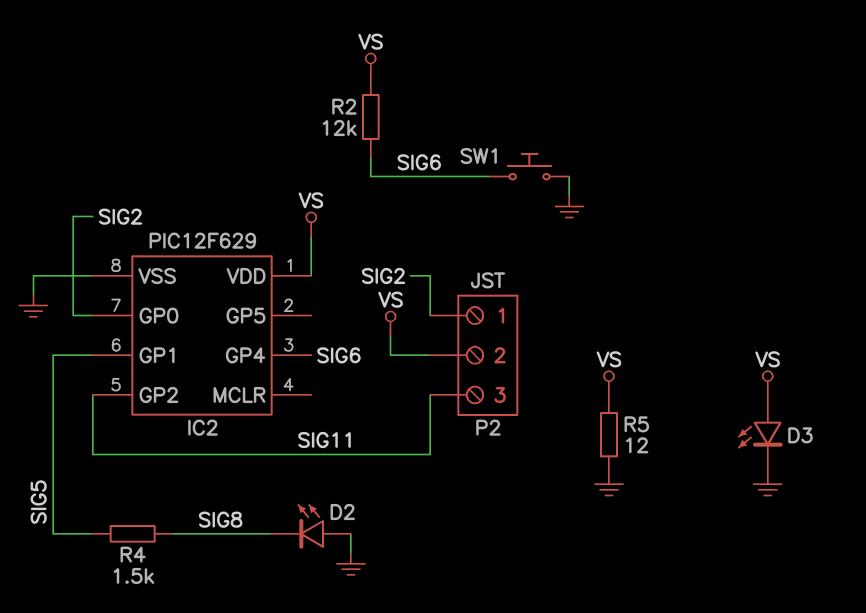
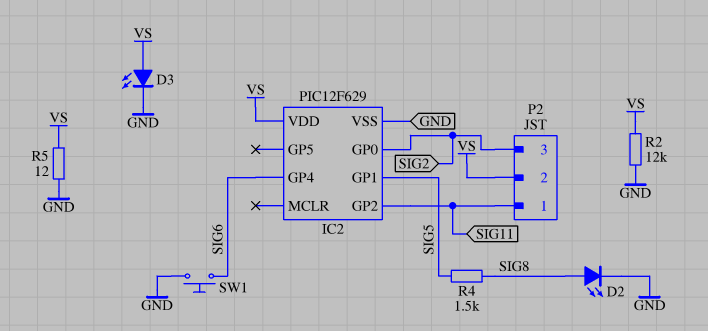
D2: LED (A GND, K SIG8) -> LED (A SIG8, K GND)
P2 pin 1: SIG2 -> SIG11
P2 pin 3: SIG11 -> SIG2
R2: 12k (SIG6, VS) -> 12k (GND, VS)

